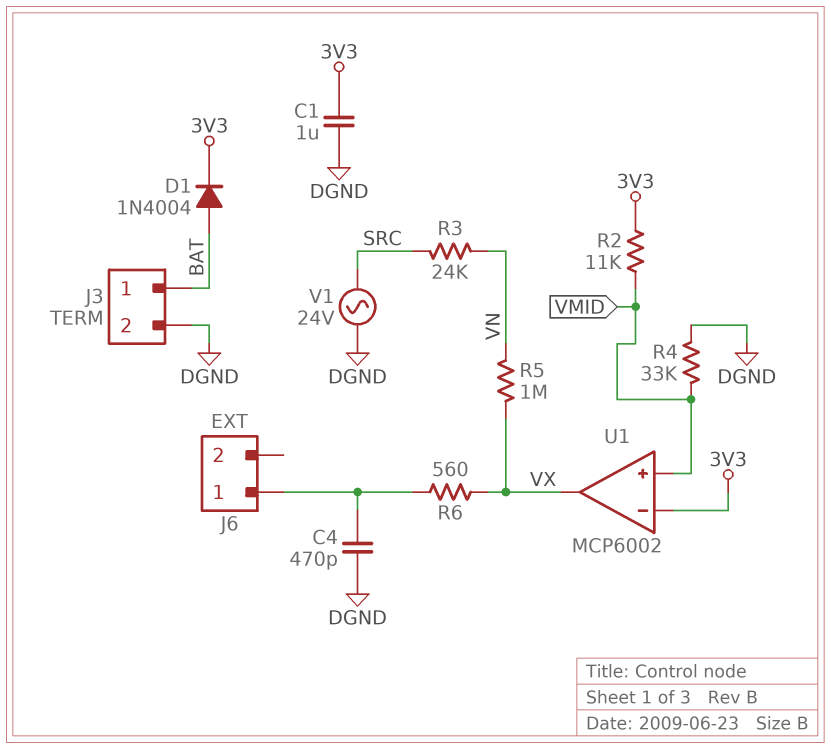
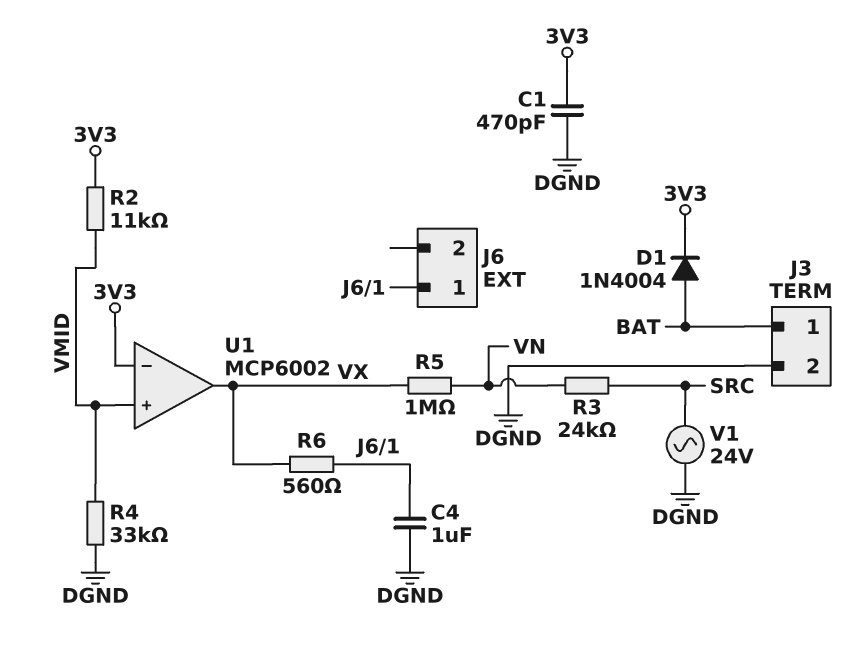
C1: 1uF (3V3, DGND) -> 470pF (3V3, DGND)
C4: 470pF (DGND, J6/1) -> 1uF (DGND, J6/1)

